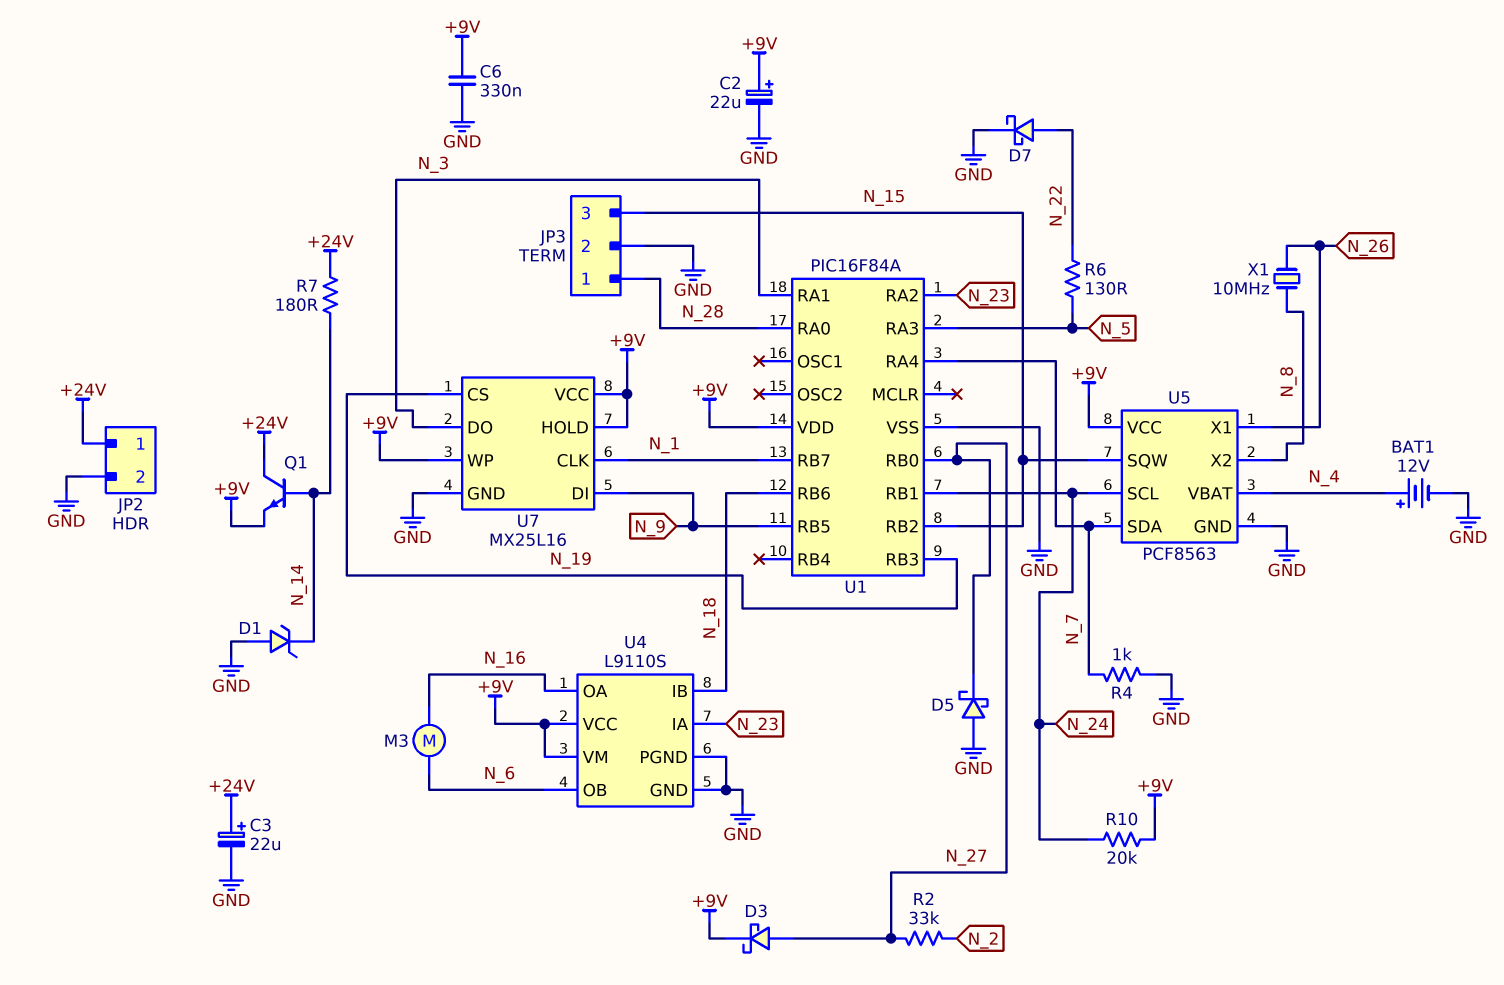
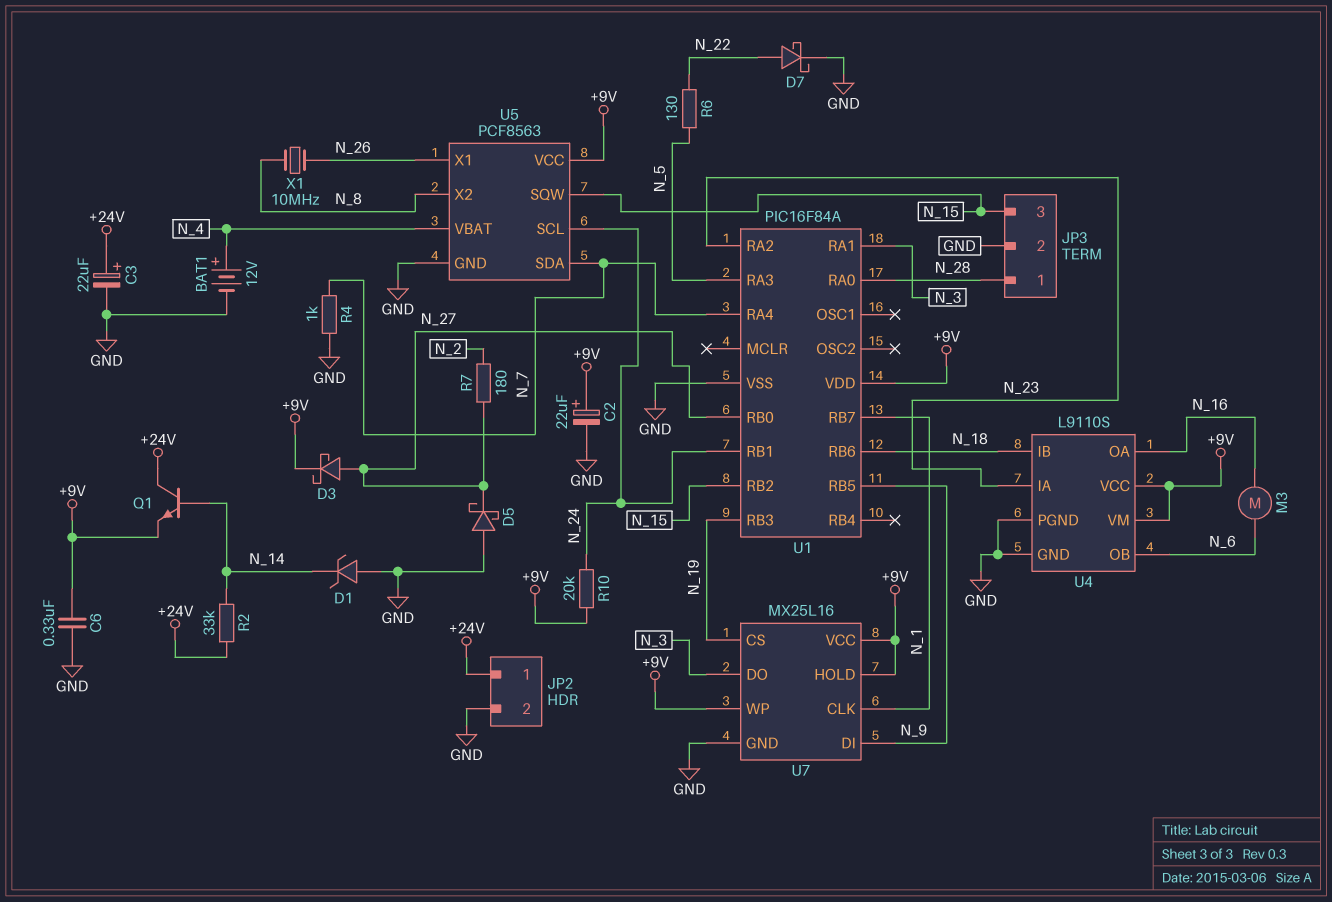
R2: 33k (N_2, N_27) -> 33k (+24V, N_14)
R7: 180 (+24V, N_14) -> 180 (N_2, N_27)

